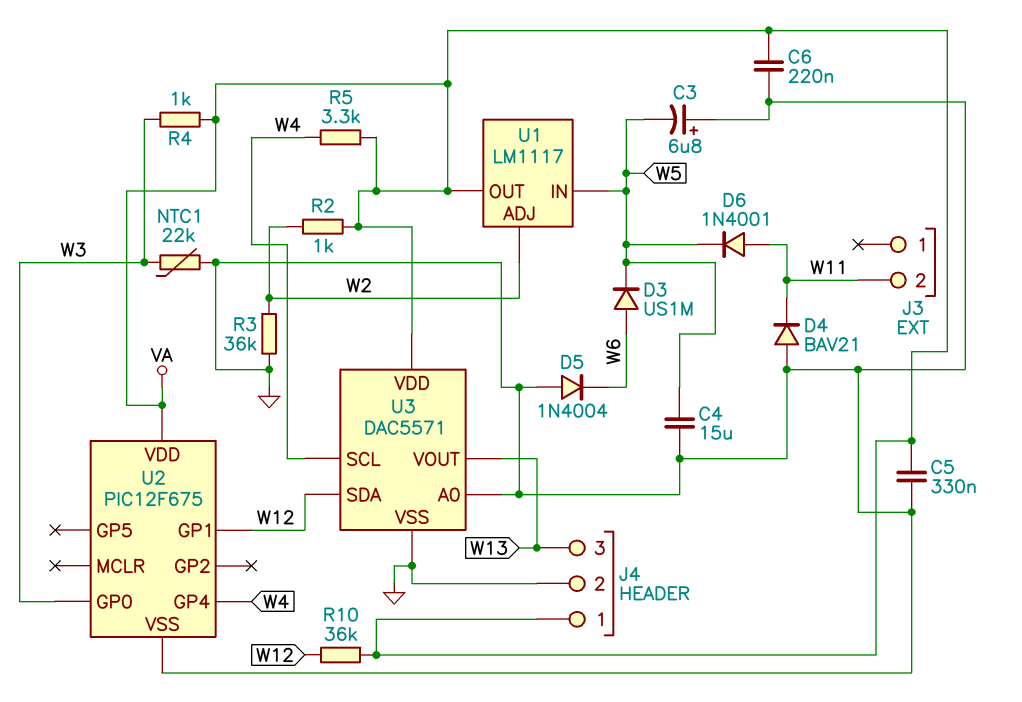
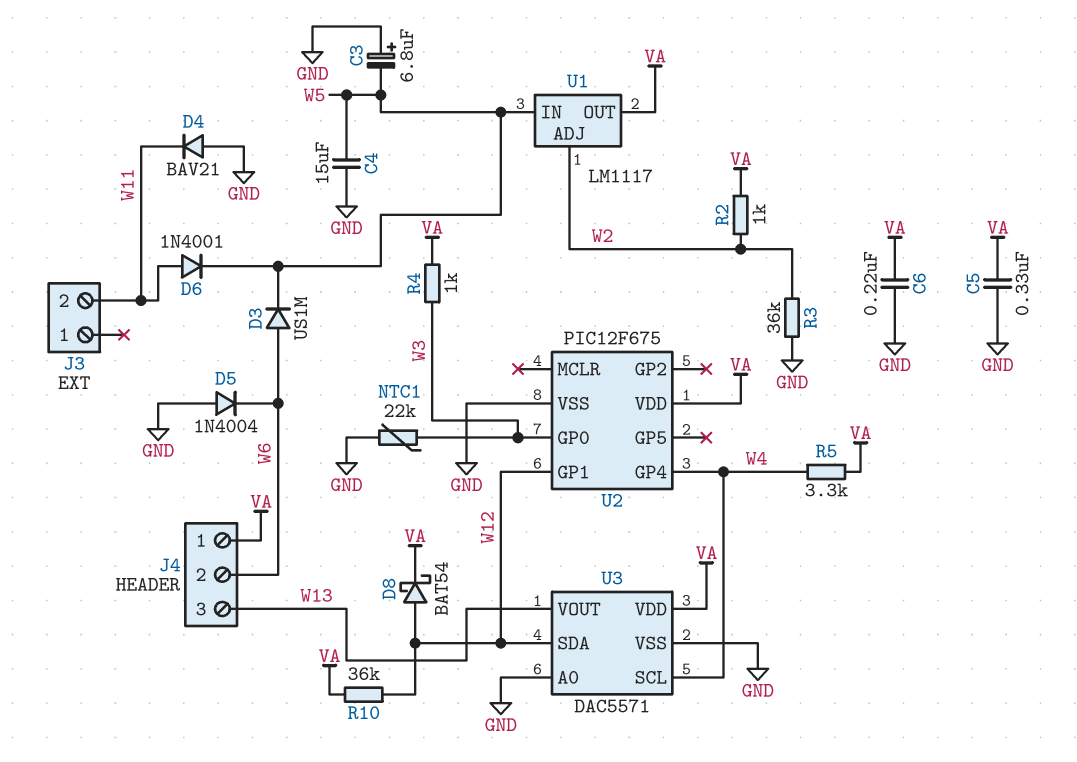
D8: none -> schottky BAT54 (A W12, K VA)
J4 pin 2: GND -> W6

